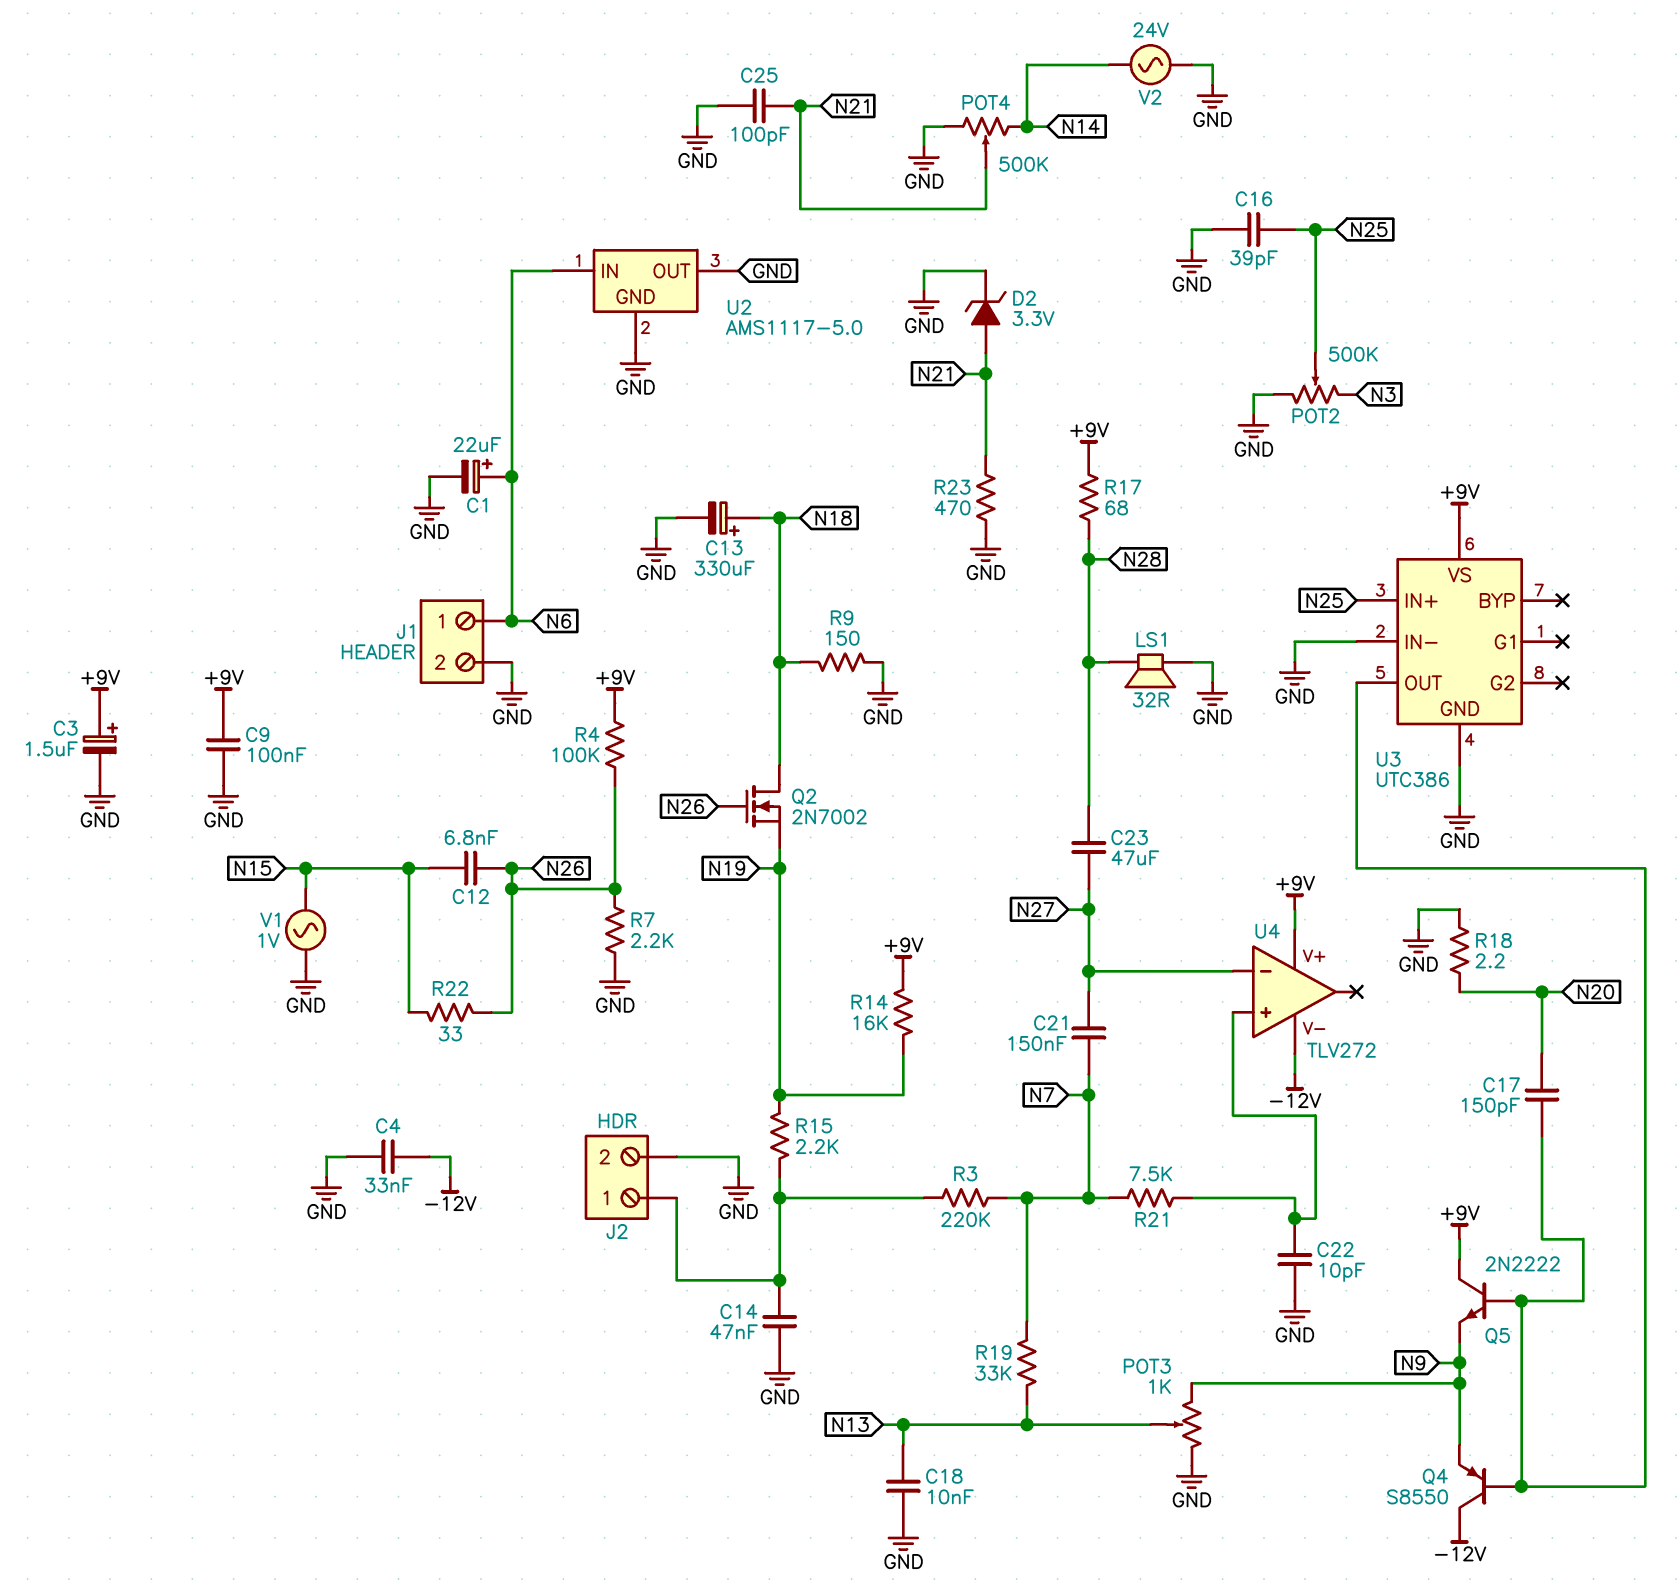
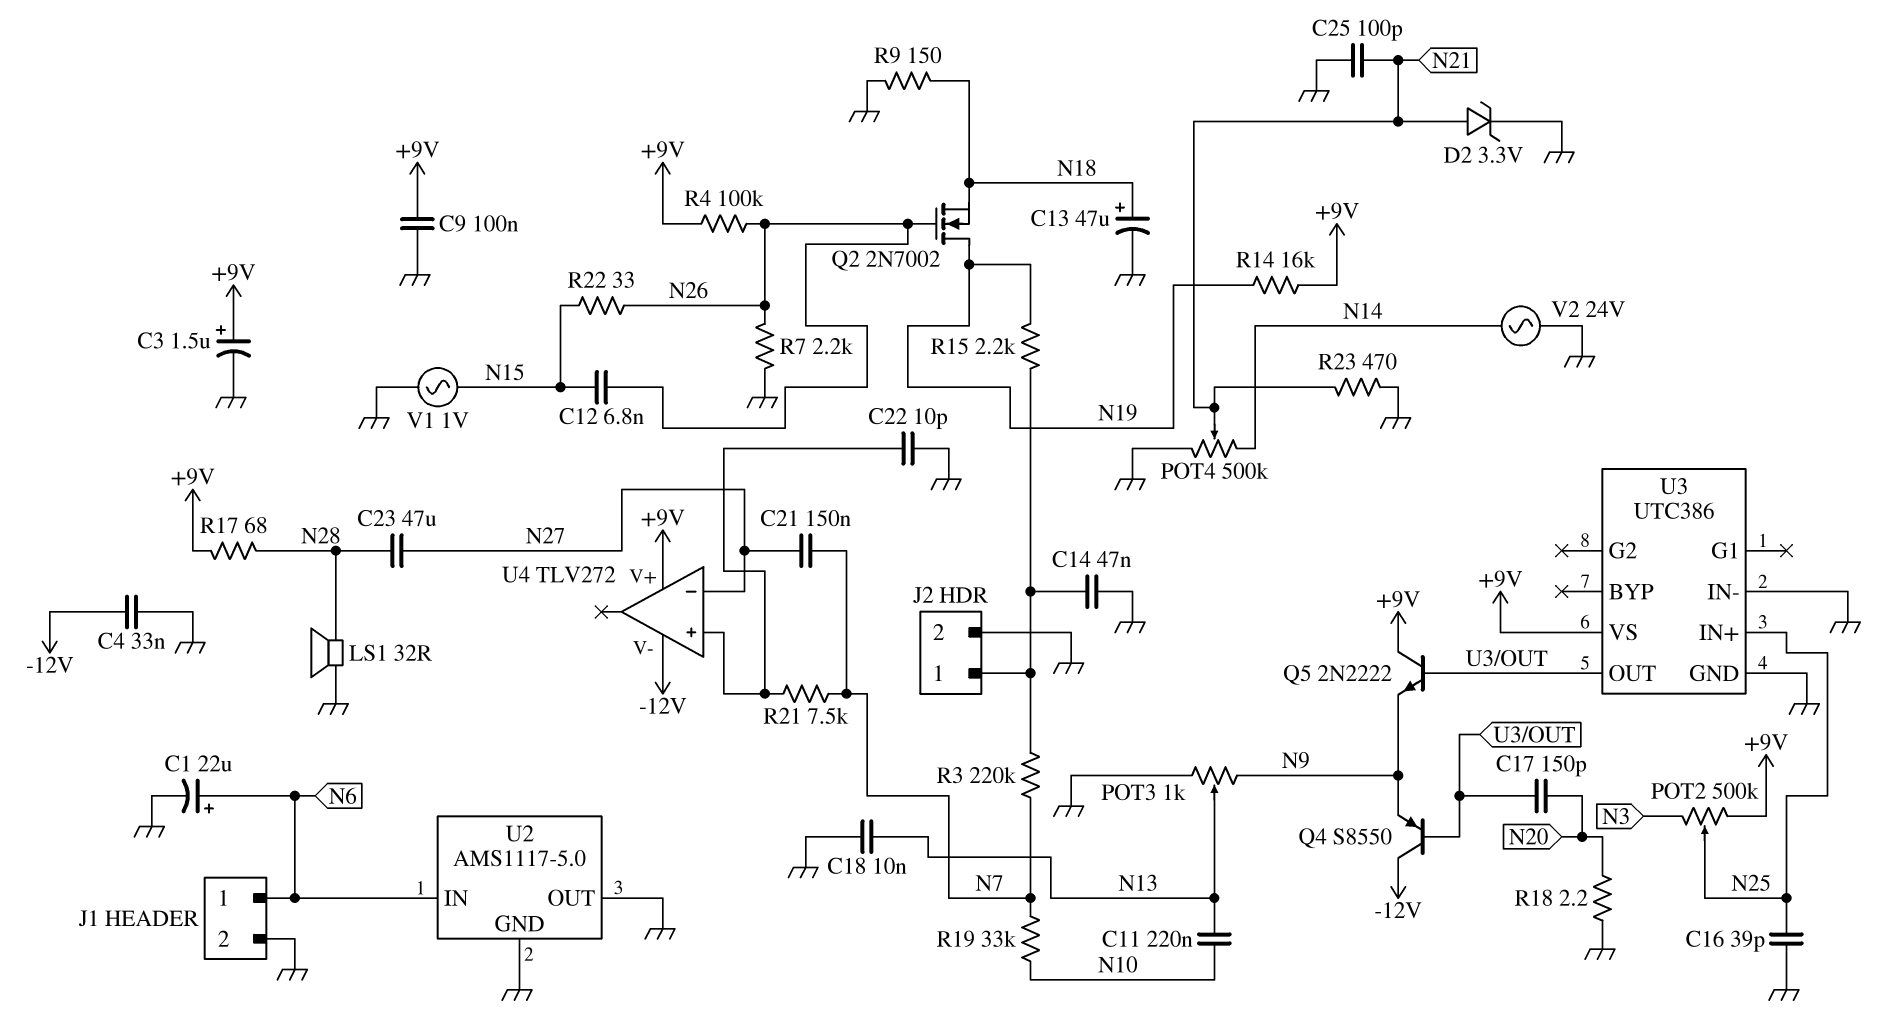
C11: none -> 220nF (N10, N13)
C13: 330uF (plus N18, minus GND) -> 47uF (plus N18, minus GND)
POT2: 500k (GND, N3, wiper N25) -> 500k (+9V, N3, wiper N25)
Q2: NMOS 2N7002 (G N26, D N18, S N19) -> NMOS 2N7002 (G N26, D N19, S N18)
R19: 33k (N7, N13) -> 33k (N7, N10)

